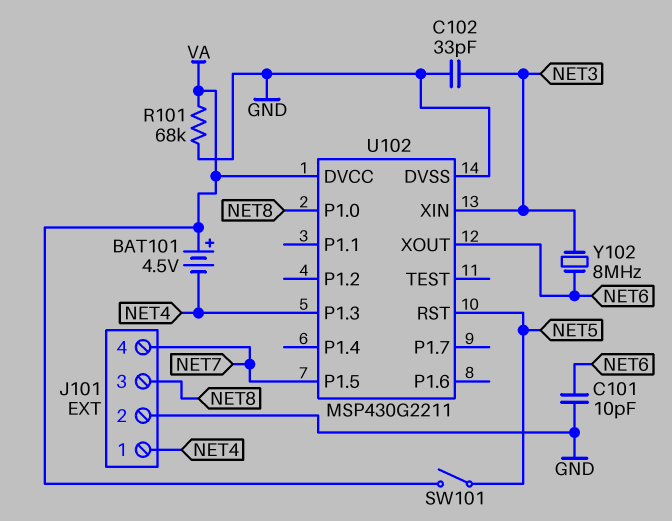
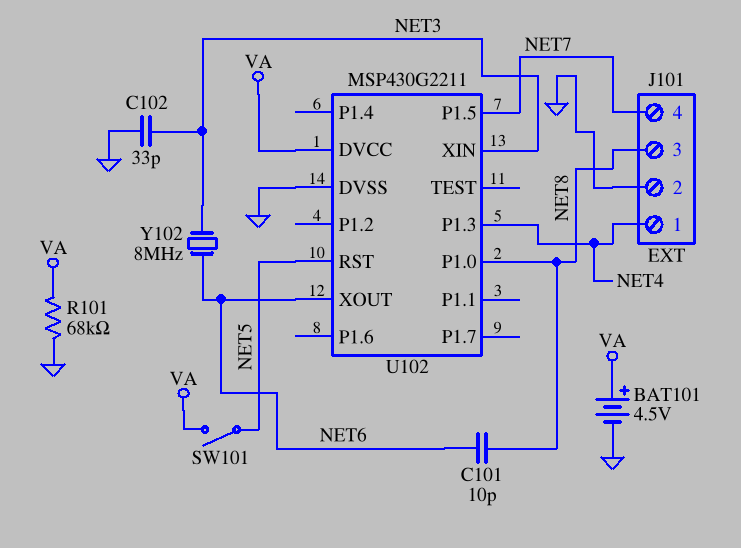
BAT101: 4.5V (plus VA, minus NET4) -> 4.5V (plus VA, minus GND)
C101: 10pF (GND, NET6) -> 10pF (NET6, NET8)

